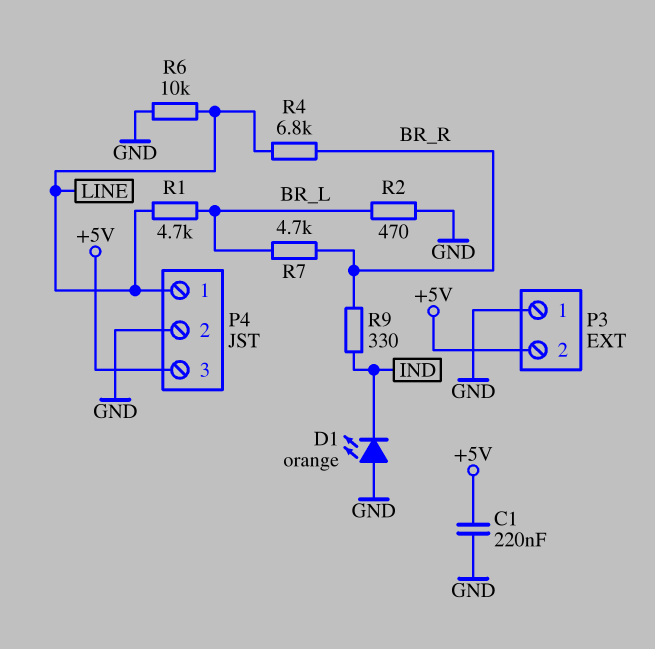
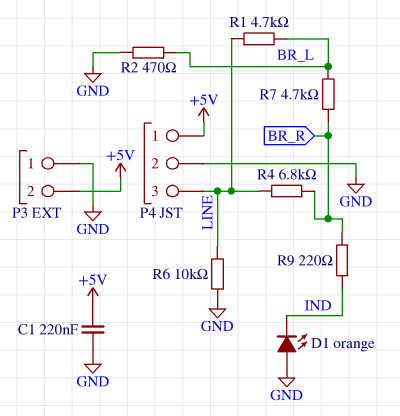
P4 pin 1: LINE -> +5V
P4 pin 3: +5V -> LINE
R9: 330 (BR_R, IND) -> 220 (BR_R, IND)

